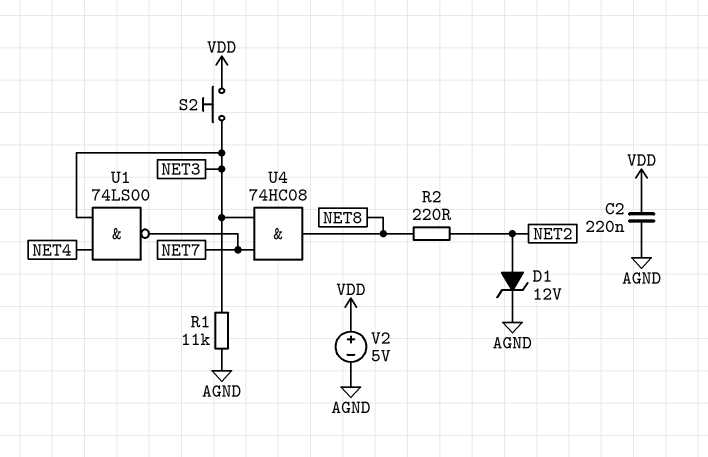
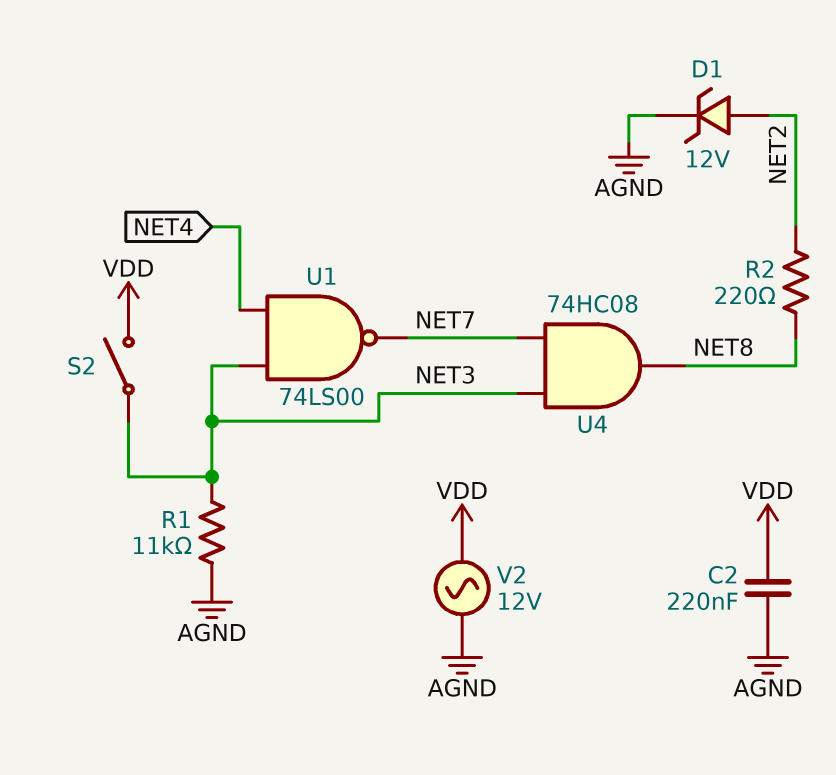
S2: button (NET3, VDD) -> switch (NET3, VDD)
V2: 5V (plus VDD, minus AGND) -> AC 12V (AGND, VDD)

